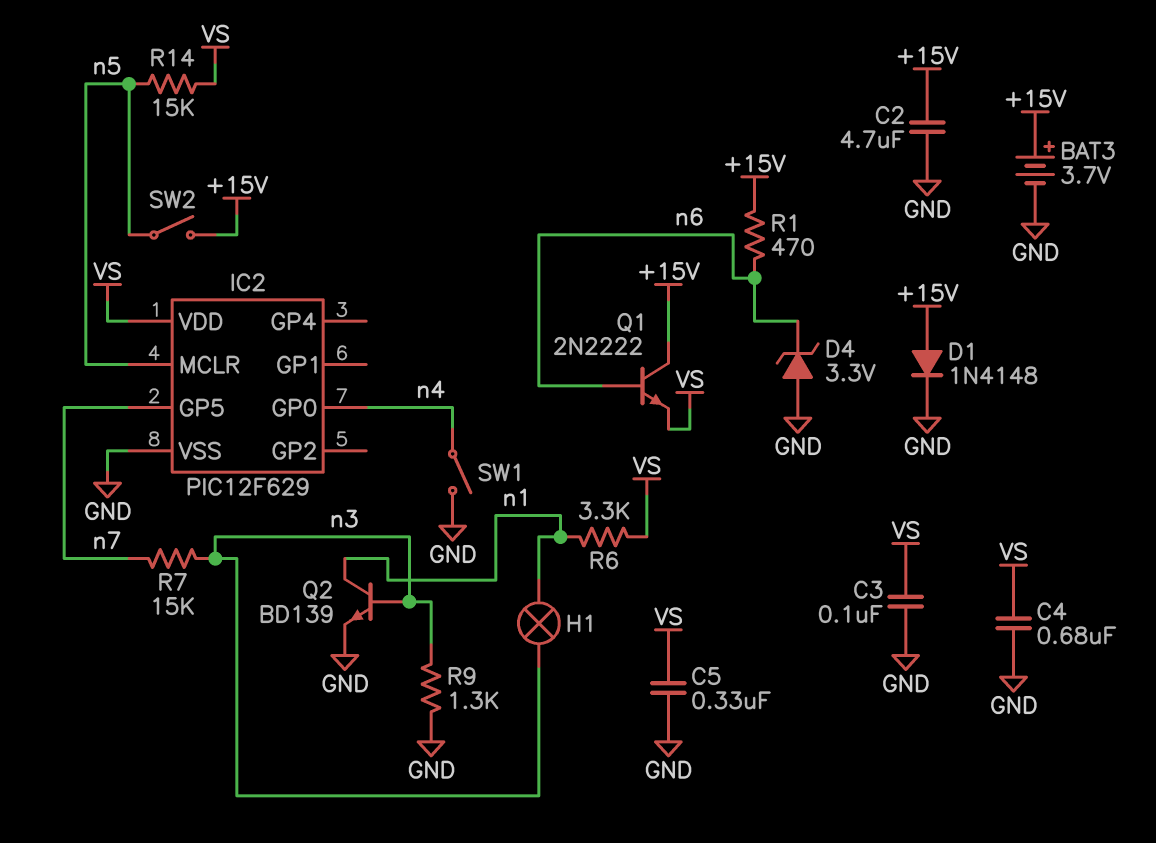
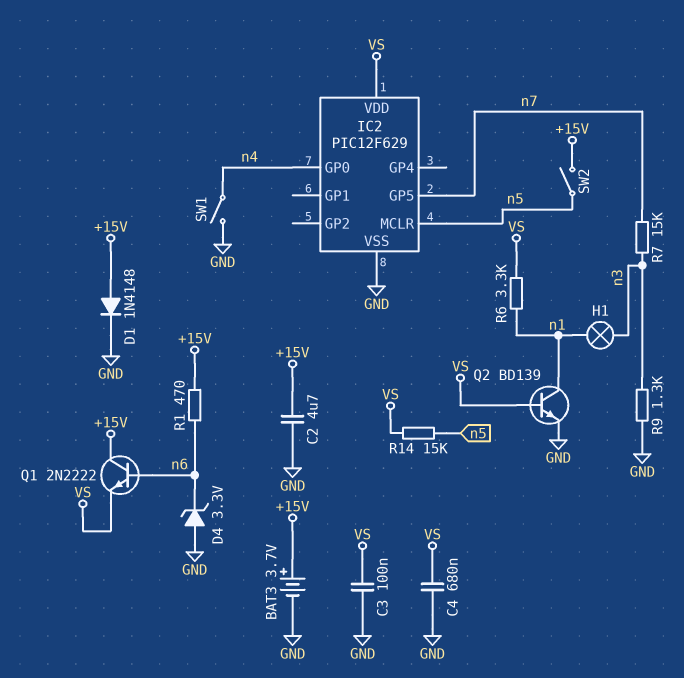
C5: 330nF (GND, VS) -> none
Q2: NPN BD139 (B n3, C n1, E GND) -> NPN BD139 (B VS, C n1, E GND)

